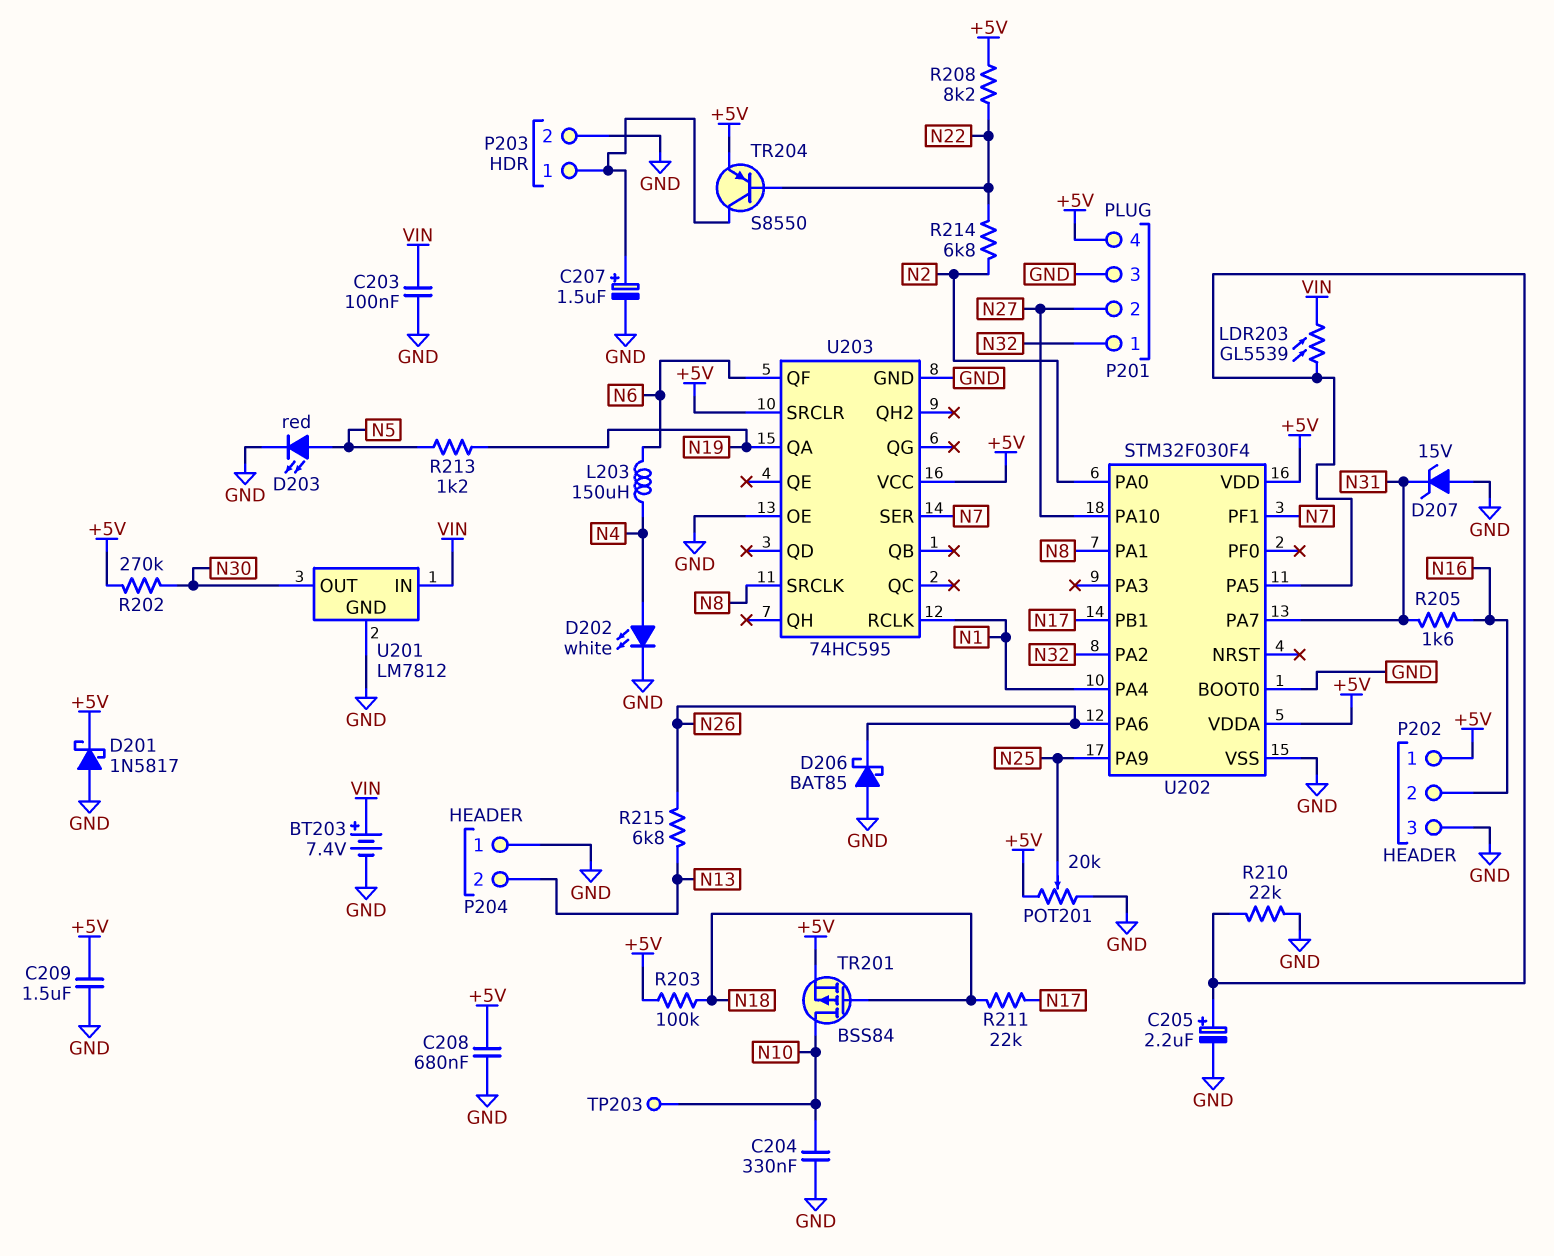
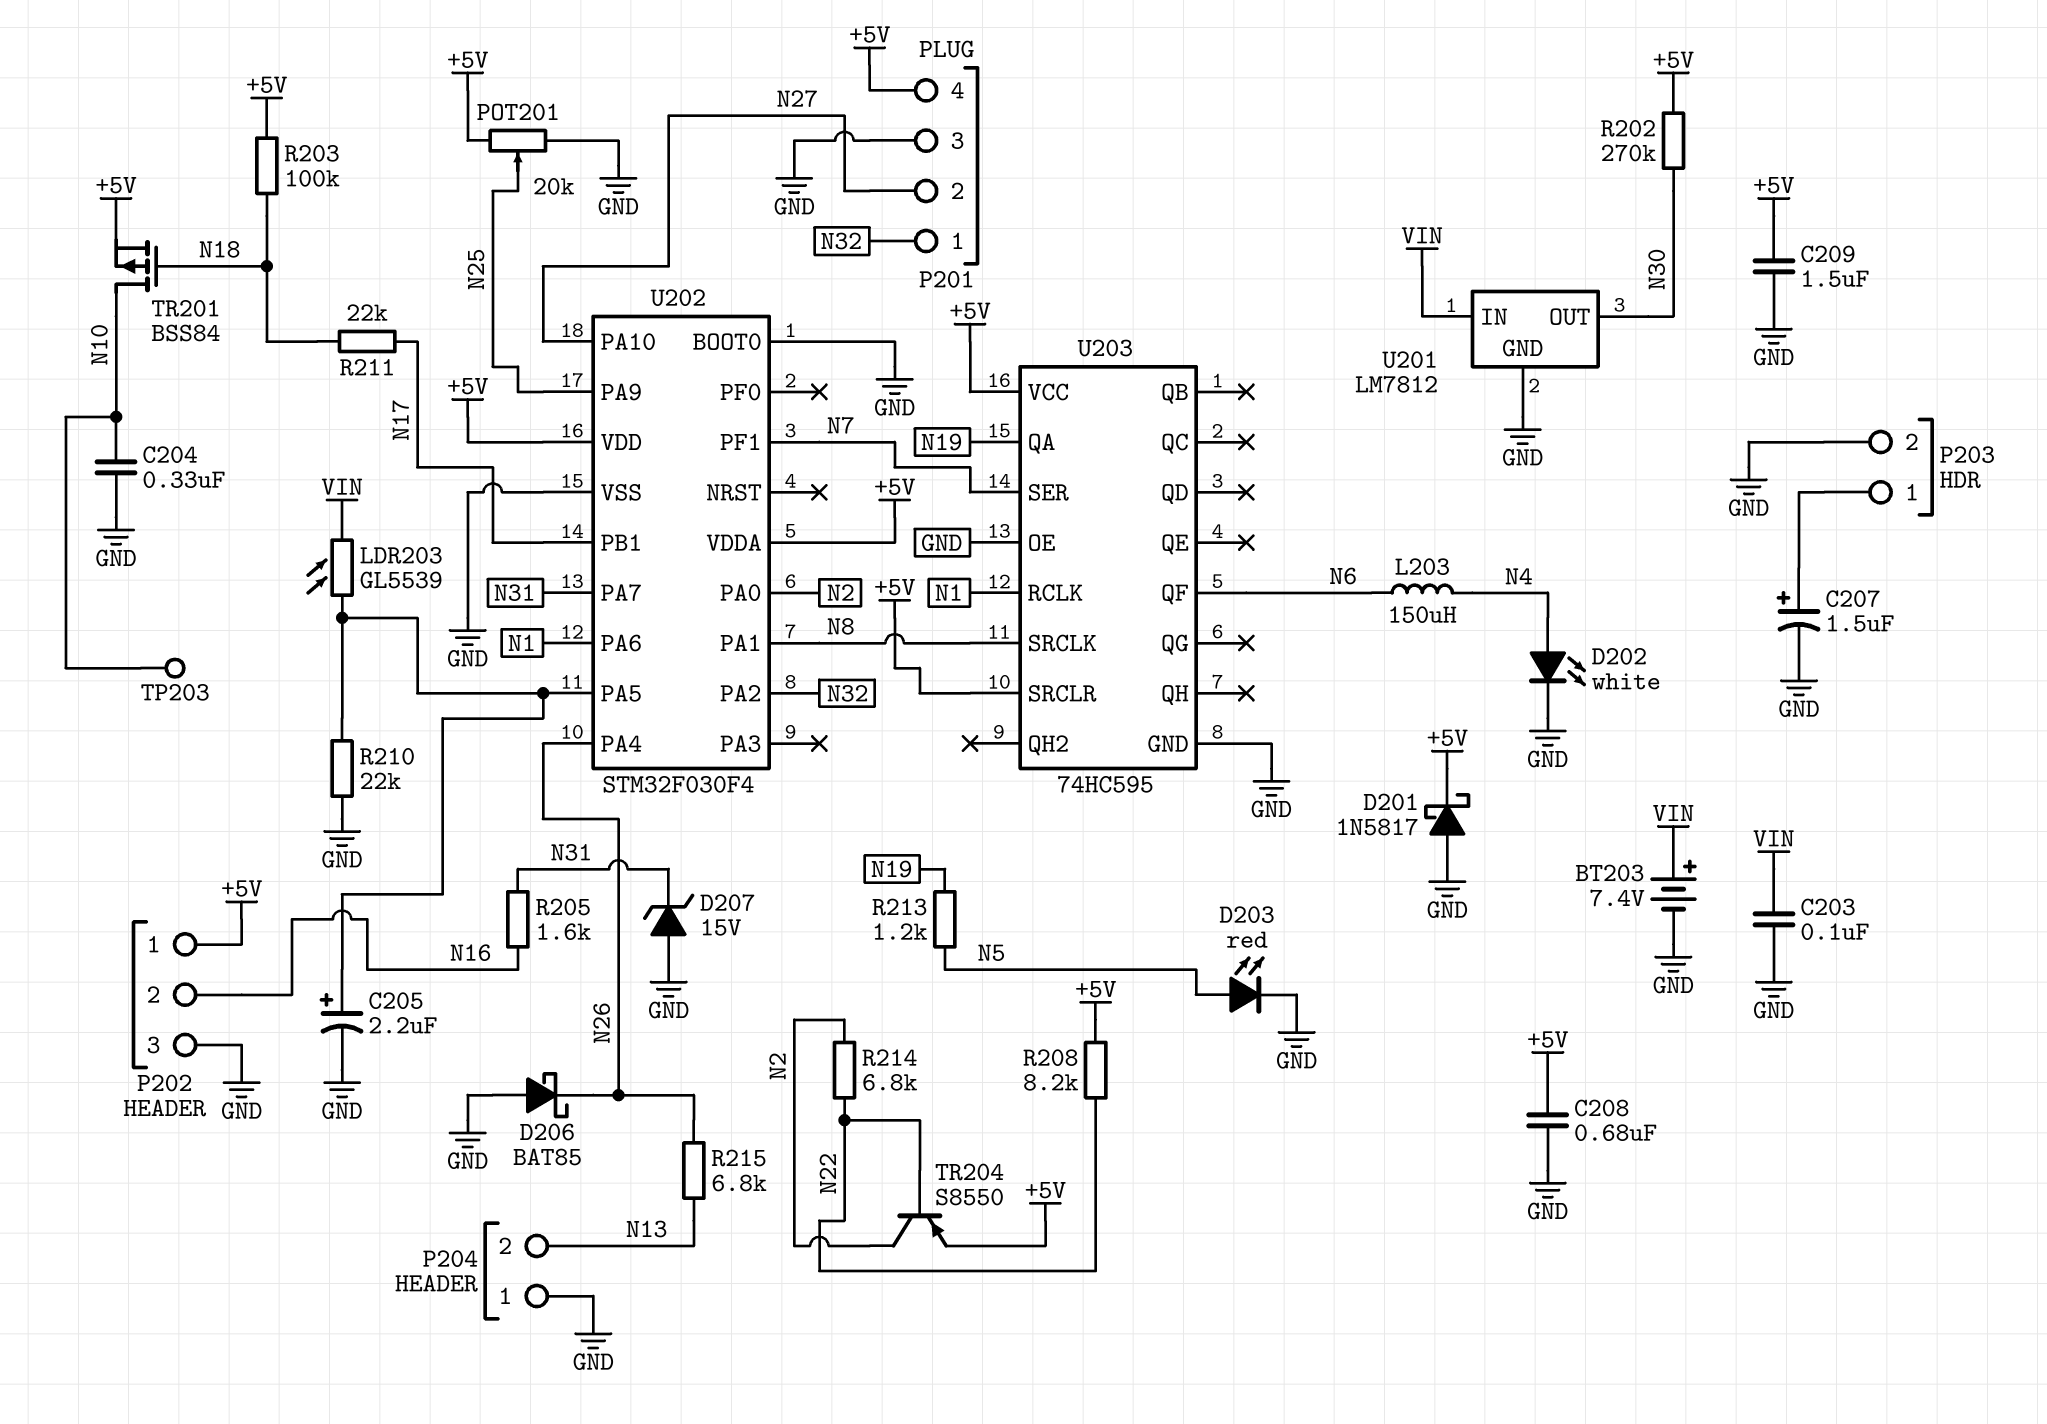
TR204: PNP S8550 (B N22, C P203/1, E +5V) -> PNP S8550 (B N22, C N2, E +5V)
U202 pin PA4: N1 -> N26
U202 pin PA6: N26 -> N1

